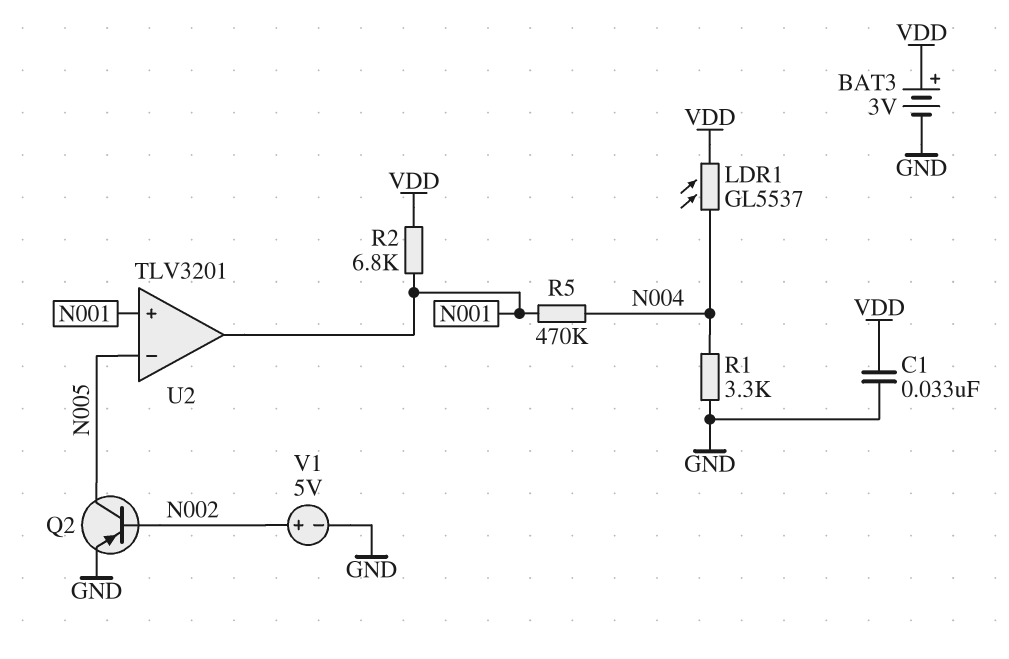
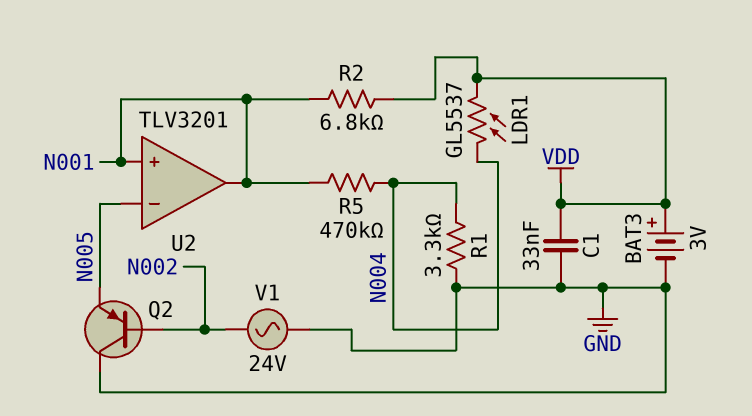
Q2: PNP (B N002, C N005, E GND) -> PNP (B N002, C GND, E N005)
V1: 5V (plus N002, minus GND) -> AC 24V (GND, N002)

